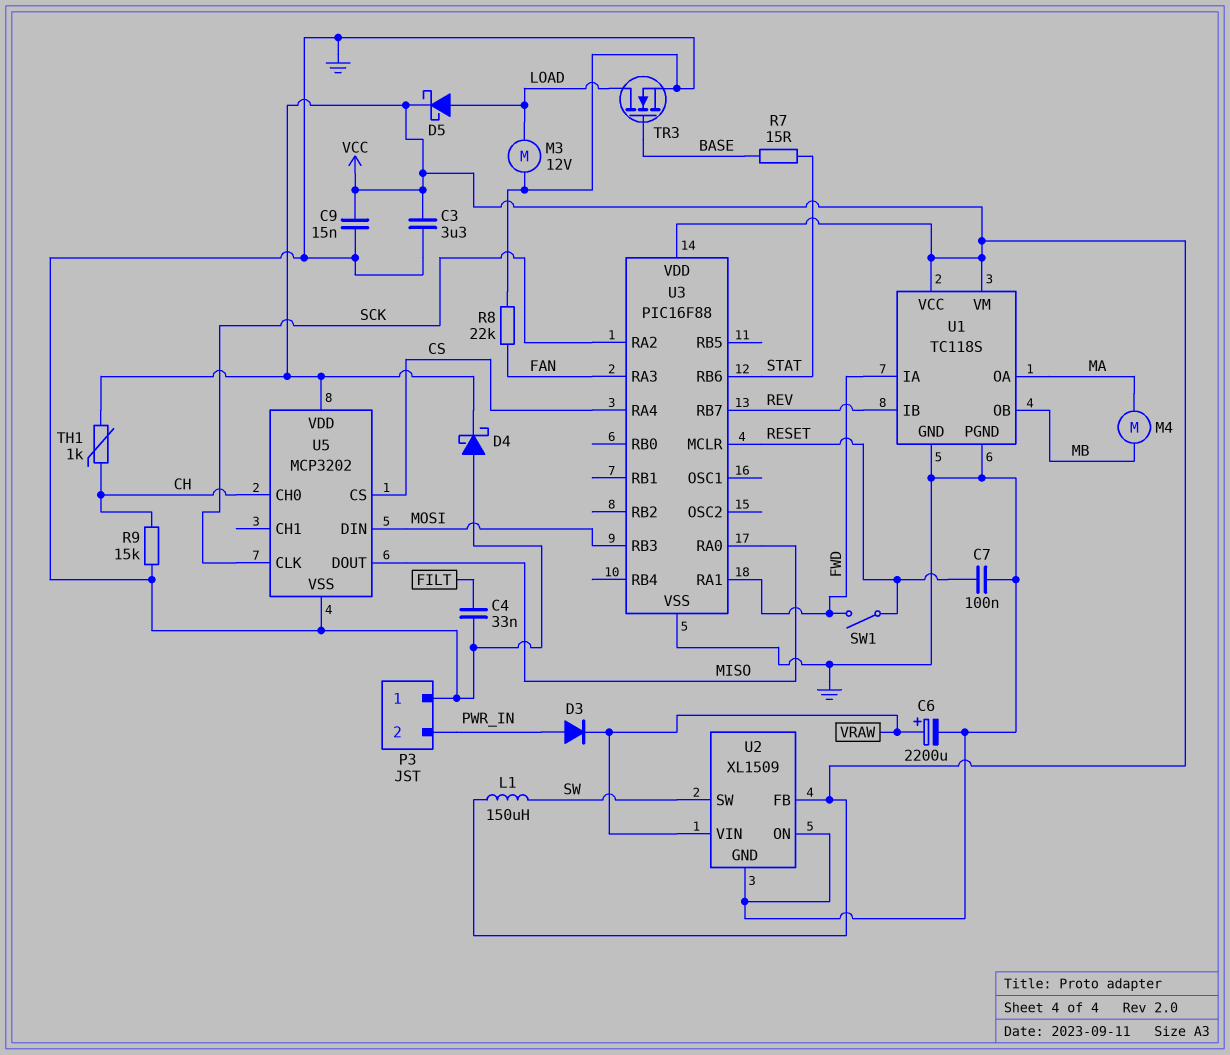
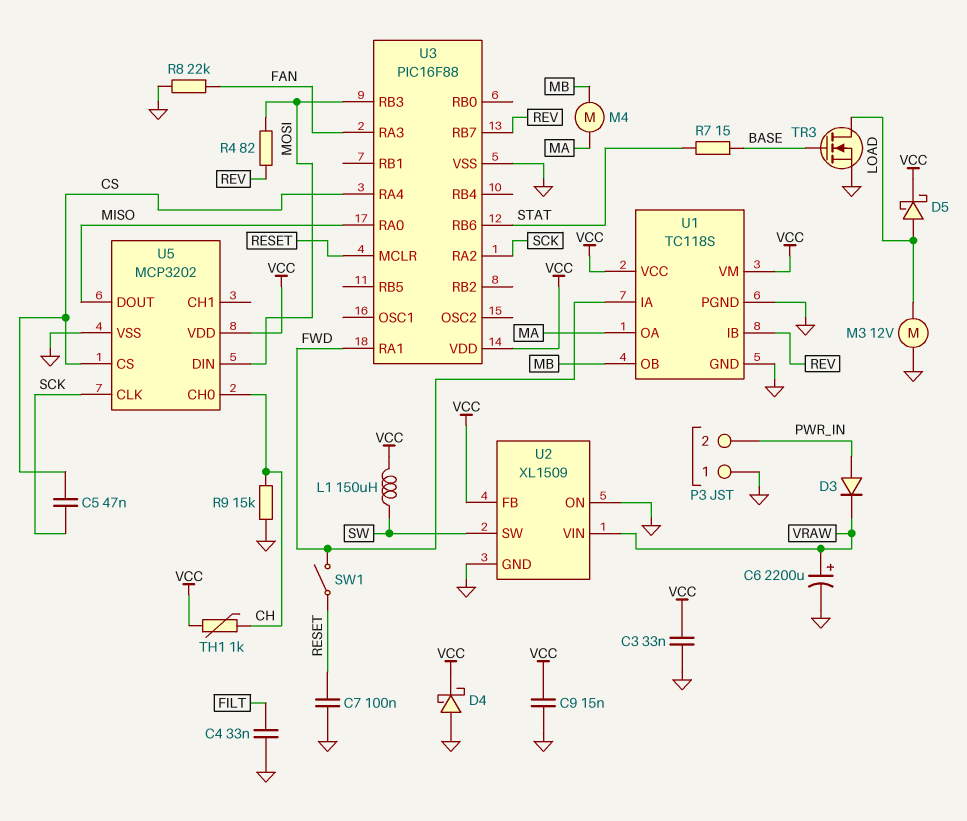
C3: 3.3uF (GND, VCC) -> 33nF (GND, VCC)
C5: none -> 47nF (CS, SCK)
R4: none -> 82 (MOSI, REV)

